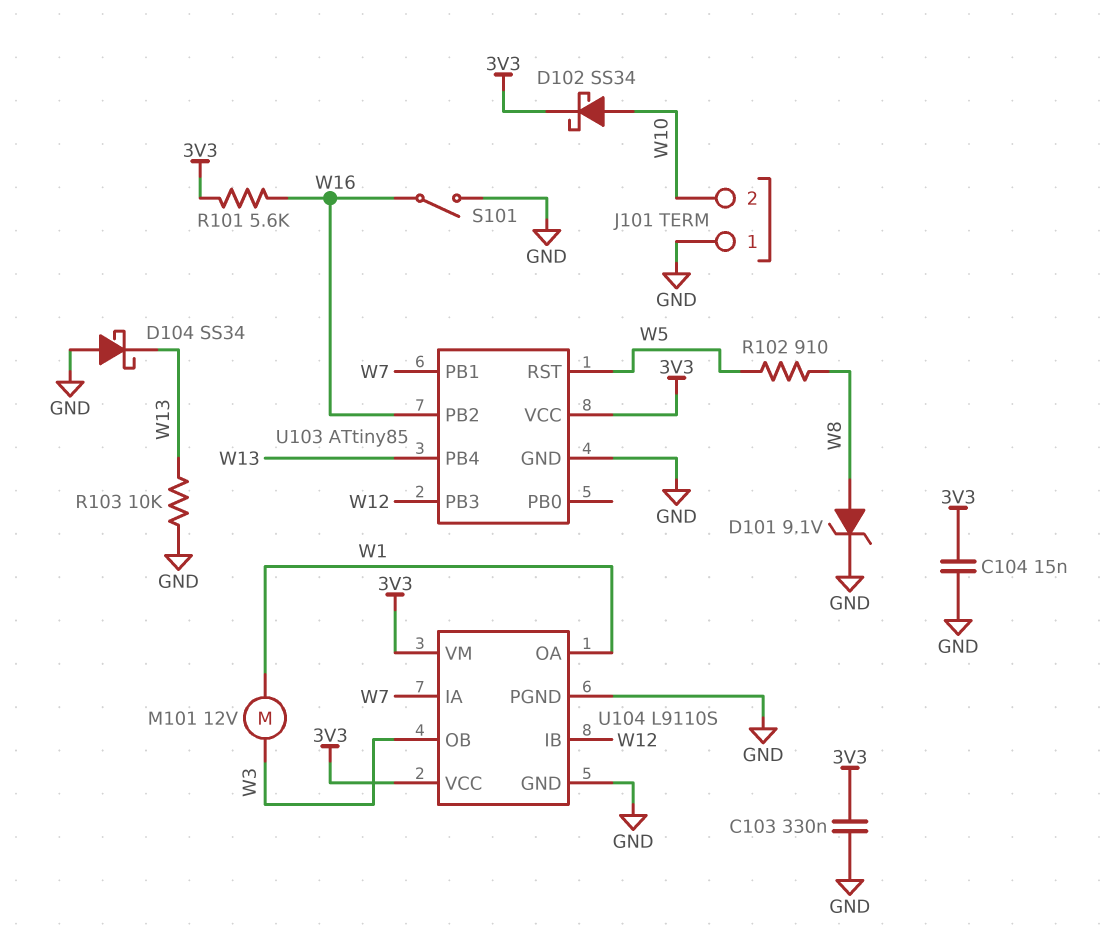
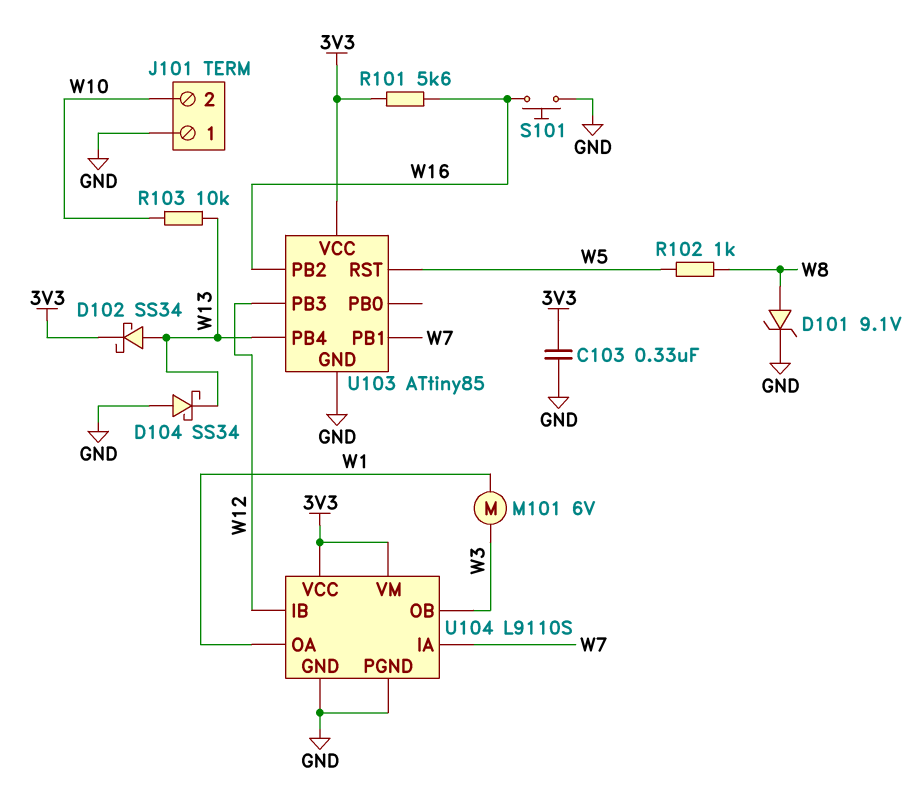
C104: 15nF (3V3, GND) -> none
D102: schottky SS34 (A W10, K 3V3) -> schottky SS34 (A W13, K 3V3)
M101: motor 12V (W1, W3) -> motor 6V (W1, W3)
R102: 910 (W5, W8) -> 1k (W5, W8)
R103: 10k (GND, W13) -> 10k (W10, W13)
S101: switch (GND, W16) -> button (GND, W16)

